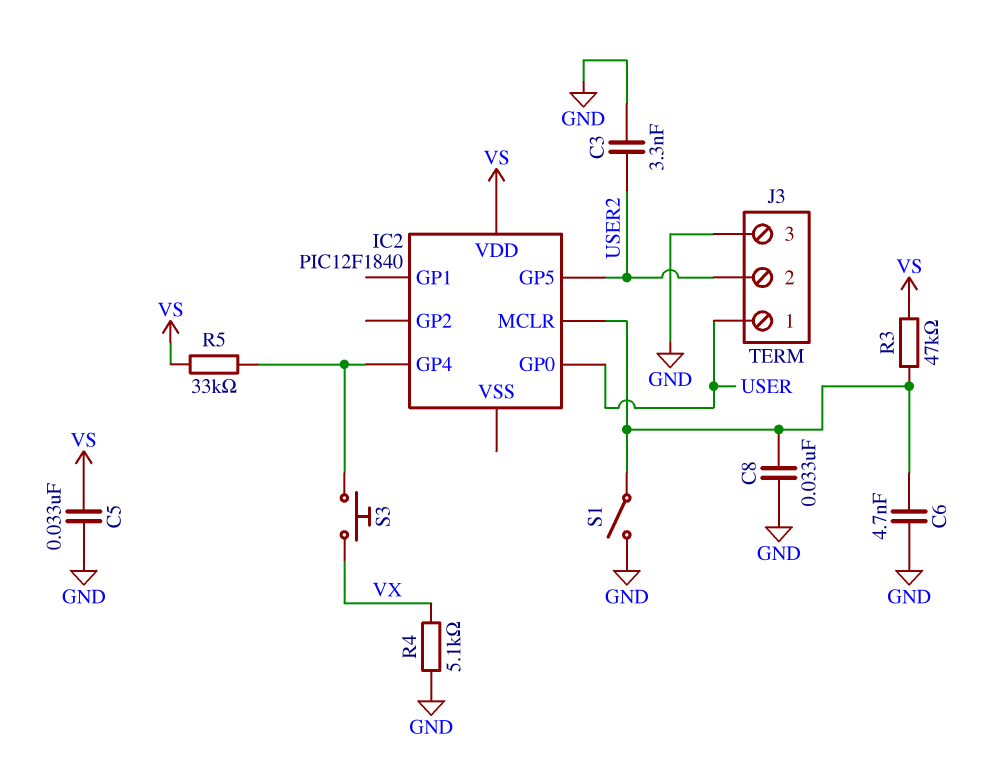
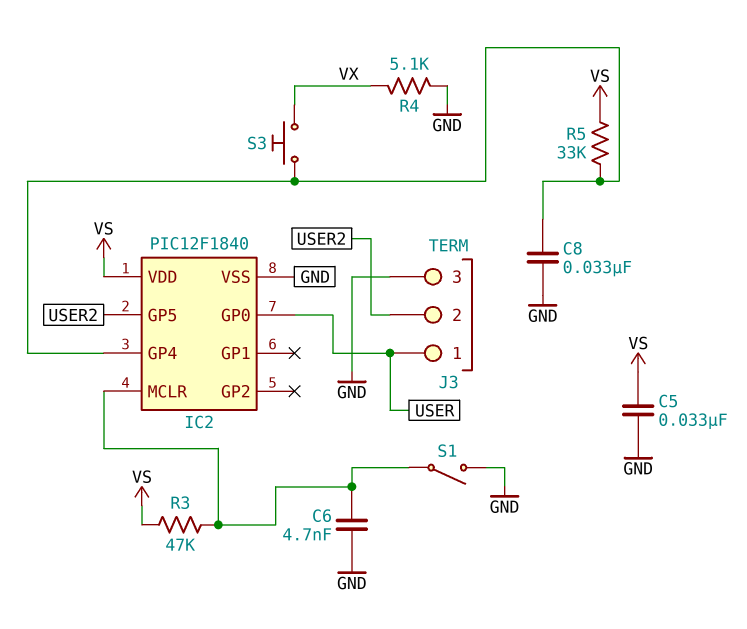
C3: 3.3nF (GND, USER2) -> none
C8: 33nF (GND, IC2/MCLR) -> 33nF (GND, IC2/GP4)
IC2 pin VSS: none -> GND

